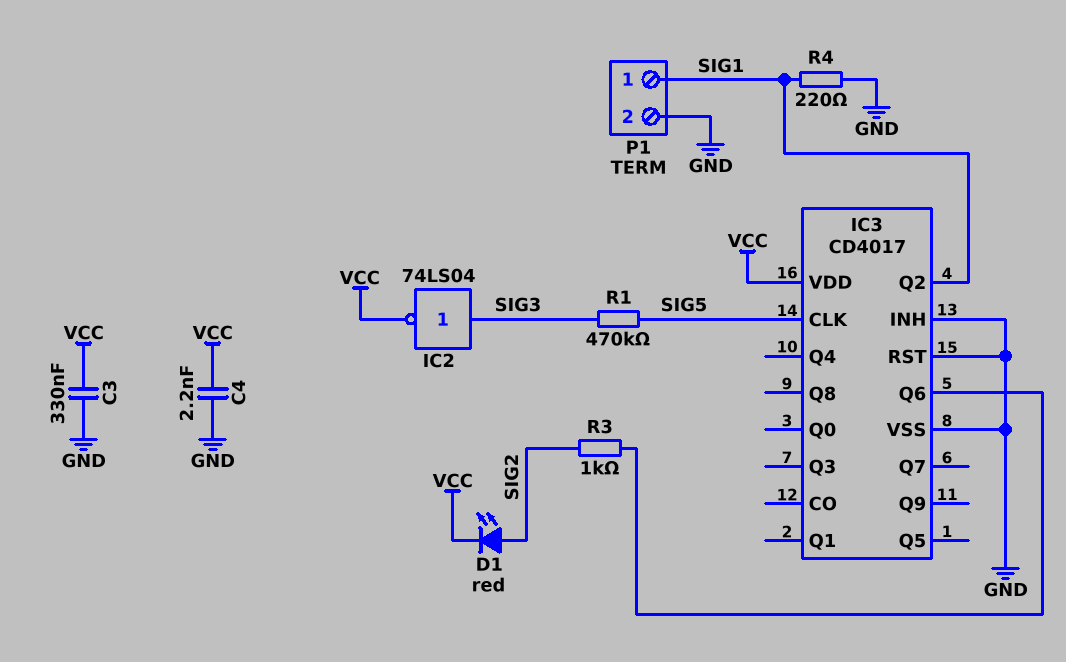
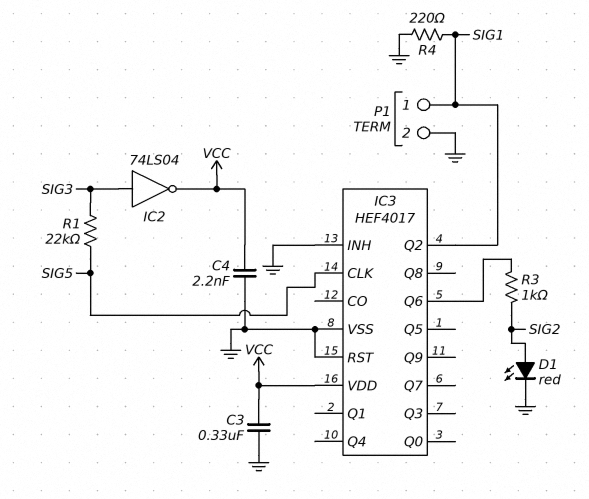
D1: LED red (A SIG2, K VCC) -> LED red (A SIG2, K GND)
IC3: CD4017 -> HEF4017
R1: 470k (SIG3, SIG5) -> 22k (SIG3, SIG5)

